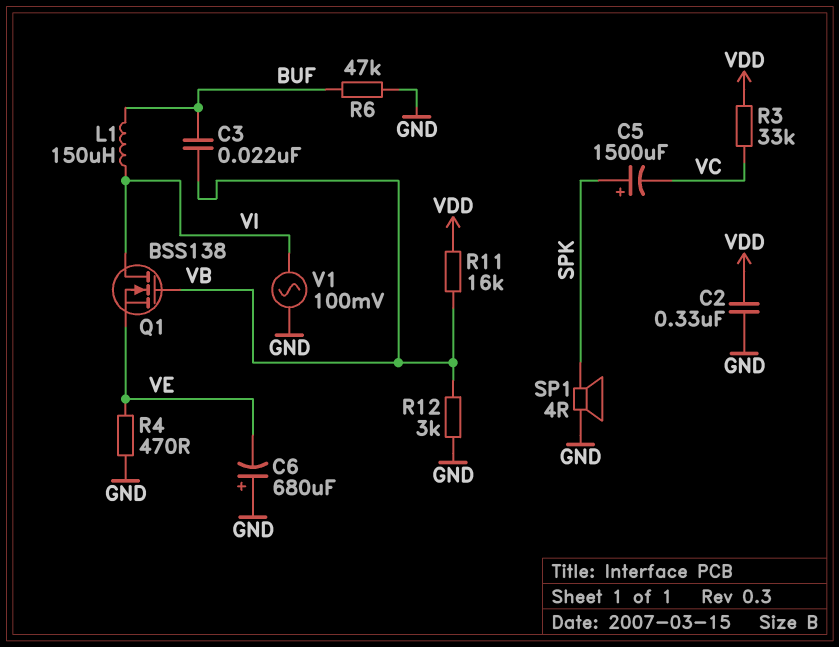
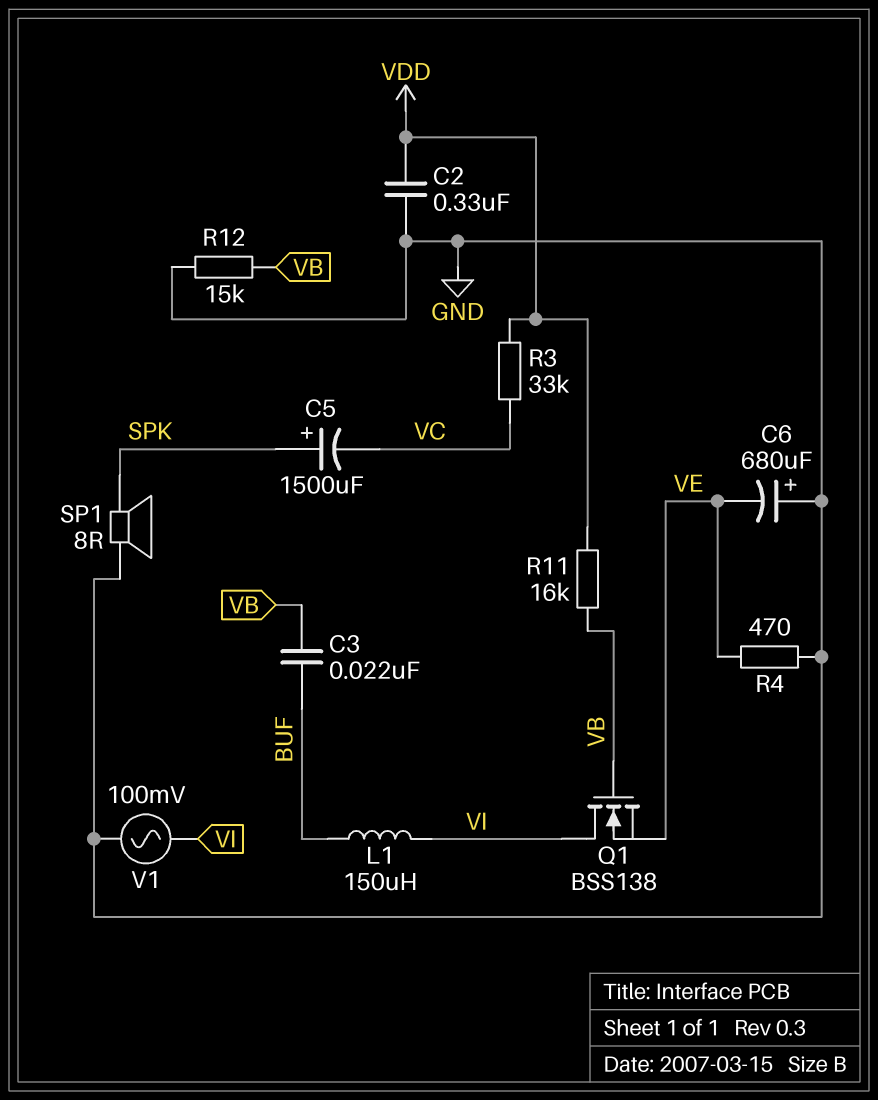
R6: 47k (BUF, GND) -> none
R12: 3k (GND, VB) -> 15k (GND, VB)
SP1: speaker 4R (GND, SPK) -> speaker 8R (GND, SPK)

